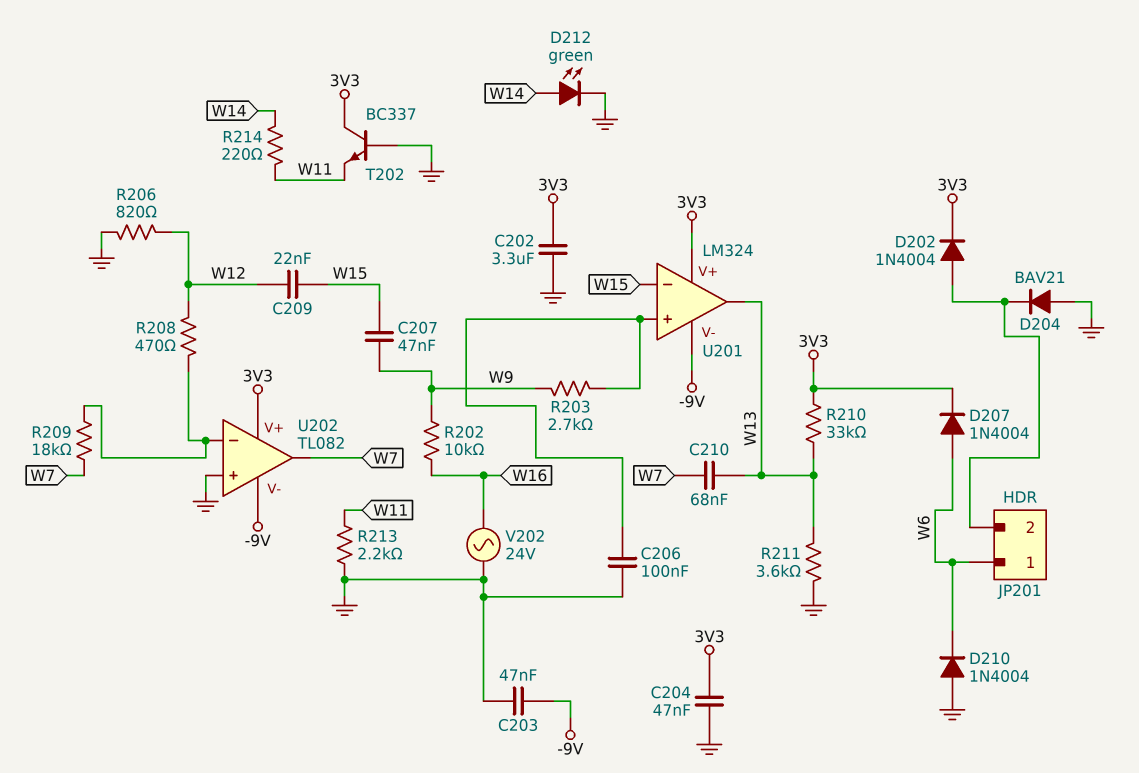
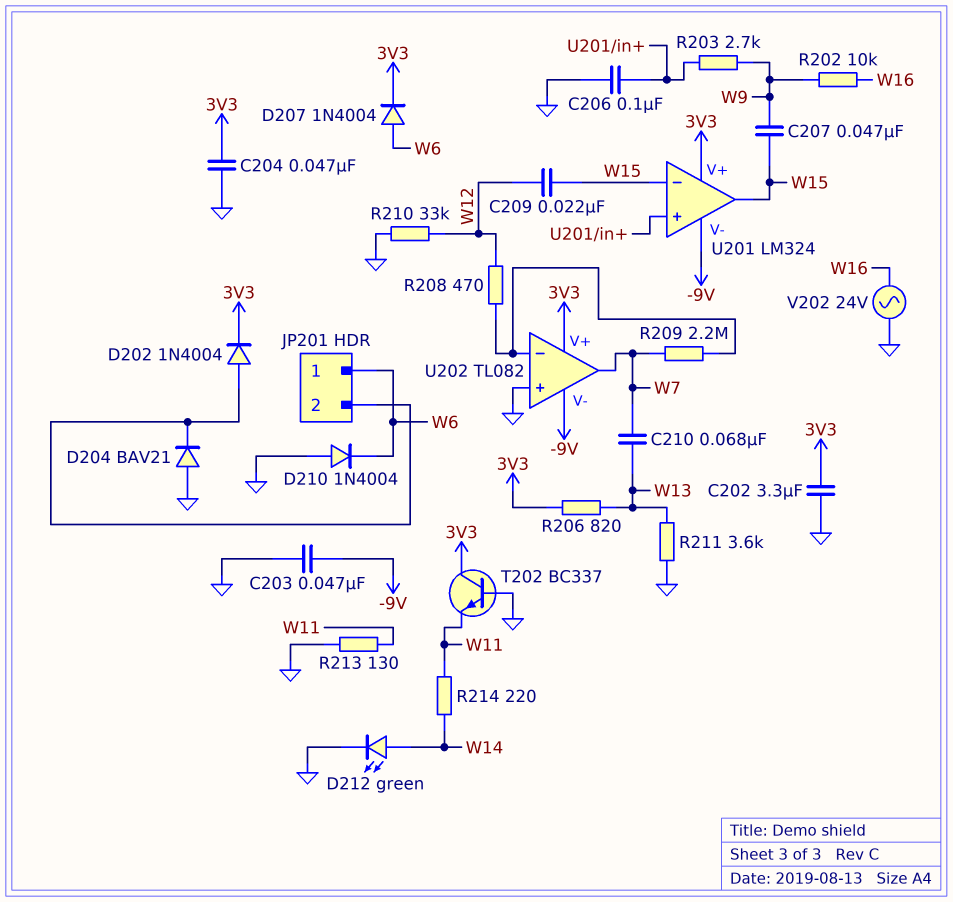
R206: 820 (GND, W12) -> 820 (3V3, W13)
R209: 18k (U202/in-, W7) -> 2.2M (U202/in-, W7)
R210: 33k (3V3, W13) -> 33k (GND, W12)
R213: 2.2k (GND, W11) -> 130 (GND, W11)
U201 pin out: W13 -> W15

